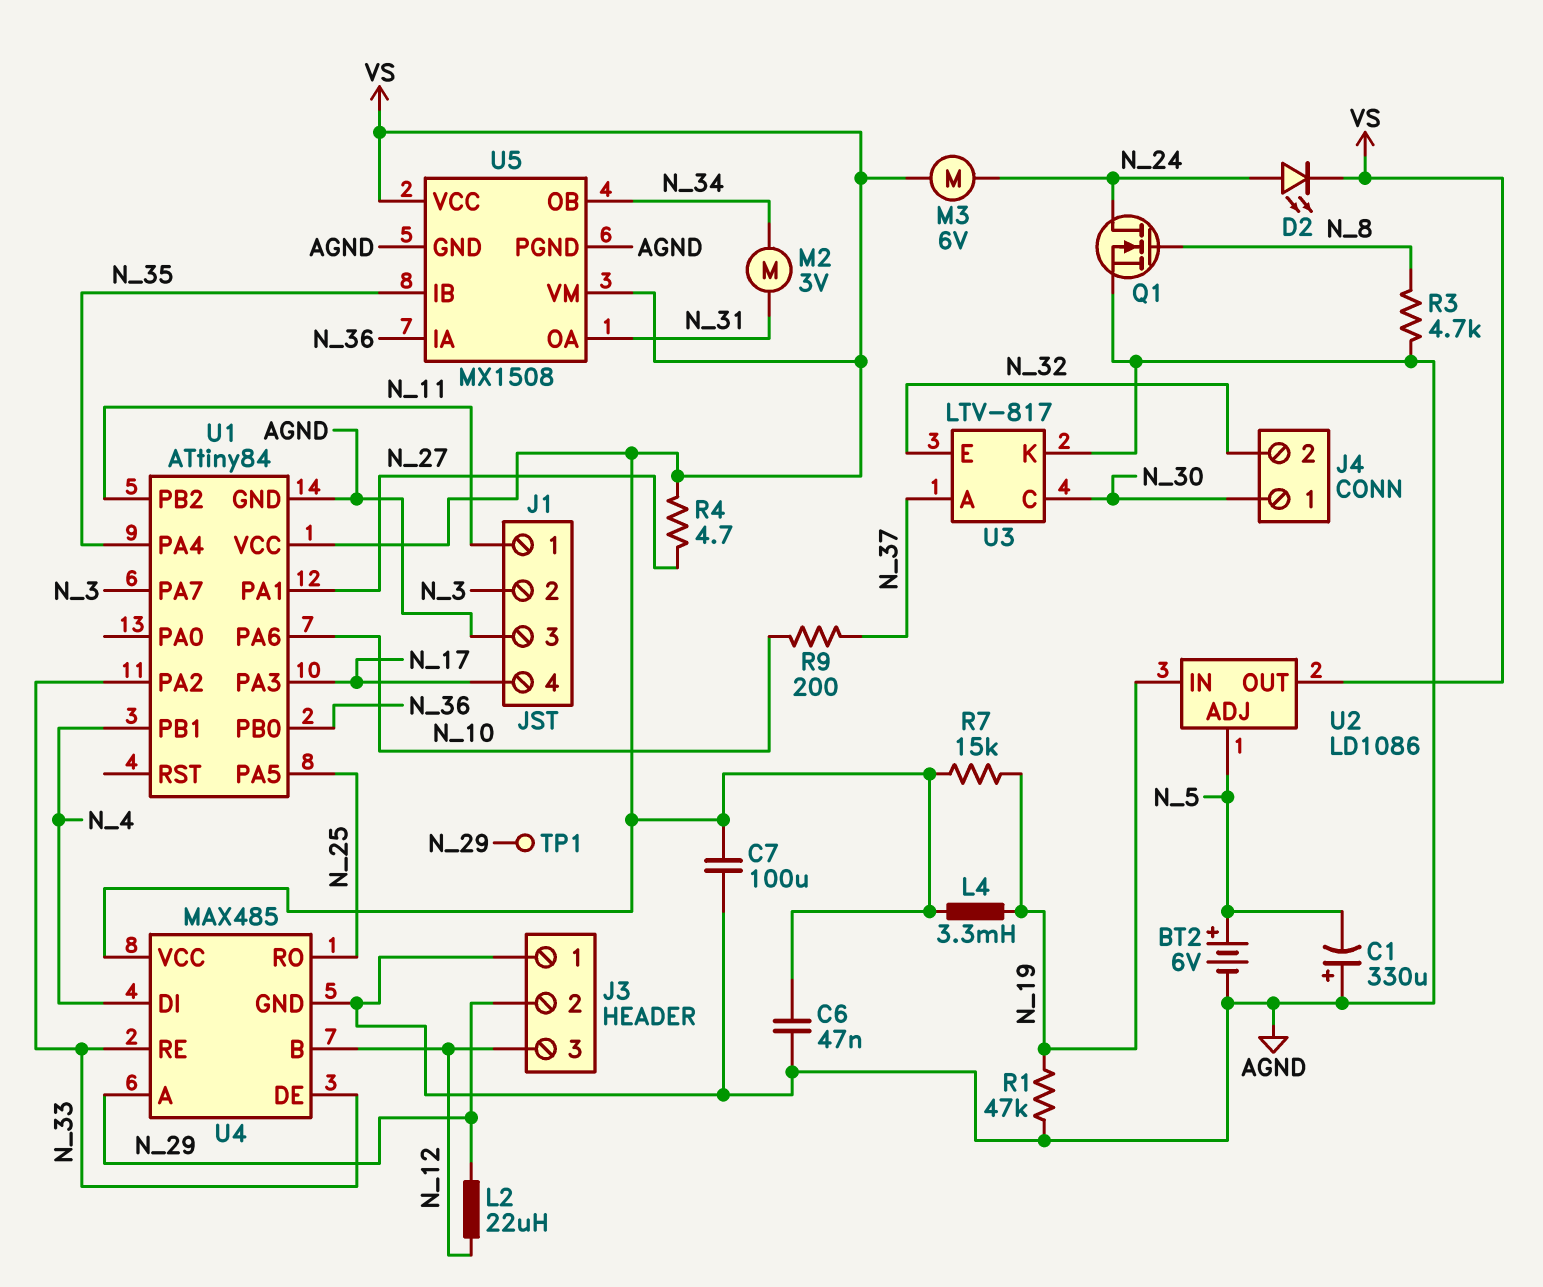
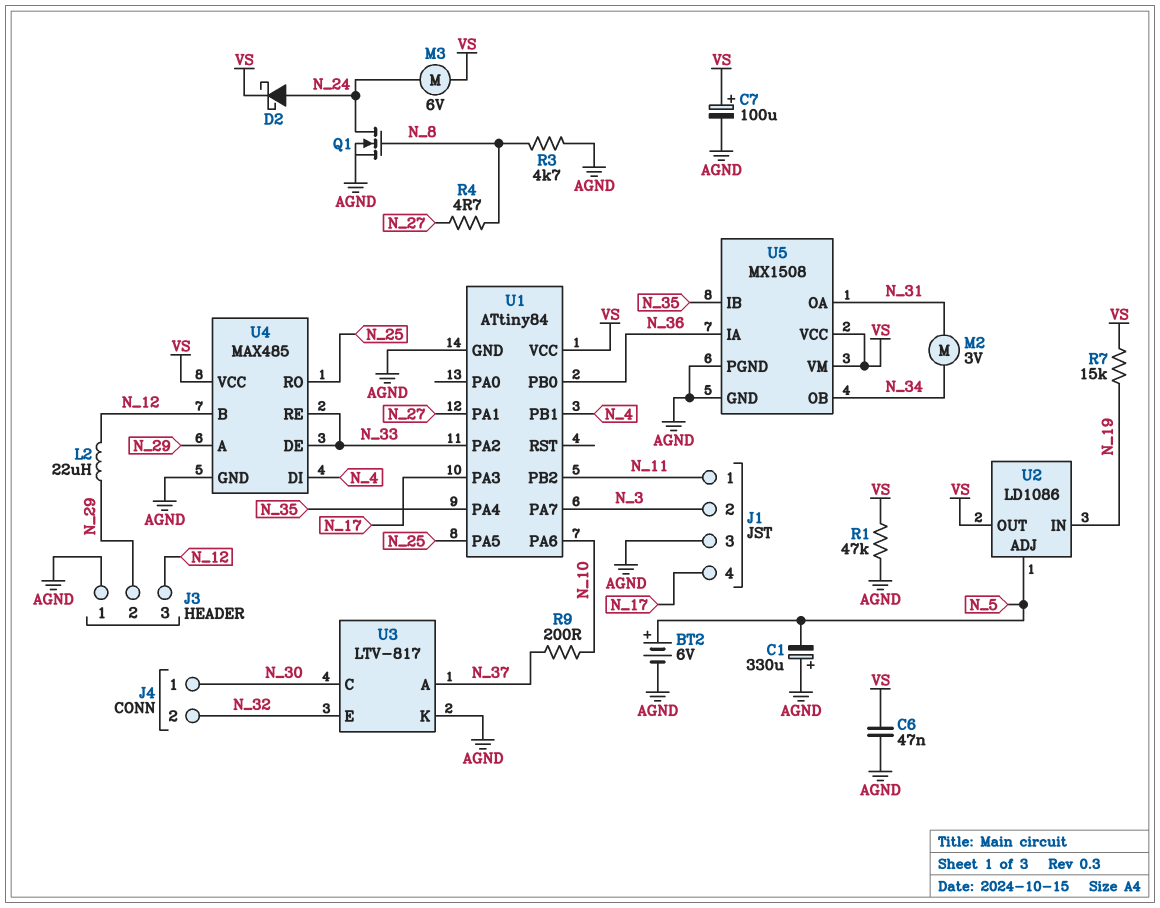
C7: 100uF (AGND, VS) -> 100uF (plus VS, minus AGND)
D2: LED (A N_24, K VS) -> schottky (A N_24, K VS)
L4: 3.3mH (N_19, VS) -> none
R1: 47k (AGND, N_19) -> 47k (AGND, VS)
R4: 4.7 (N_27, VS) -> 4.7 (N_8, N_27)
TP1: test point (N_29) -> none

